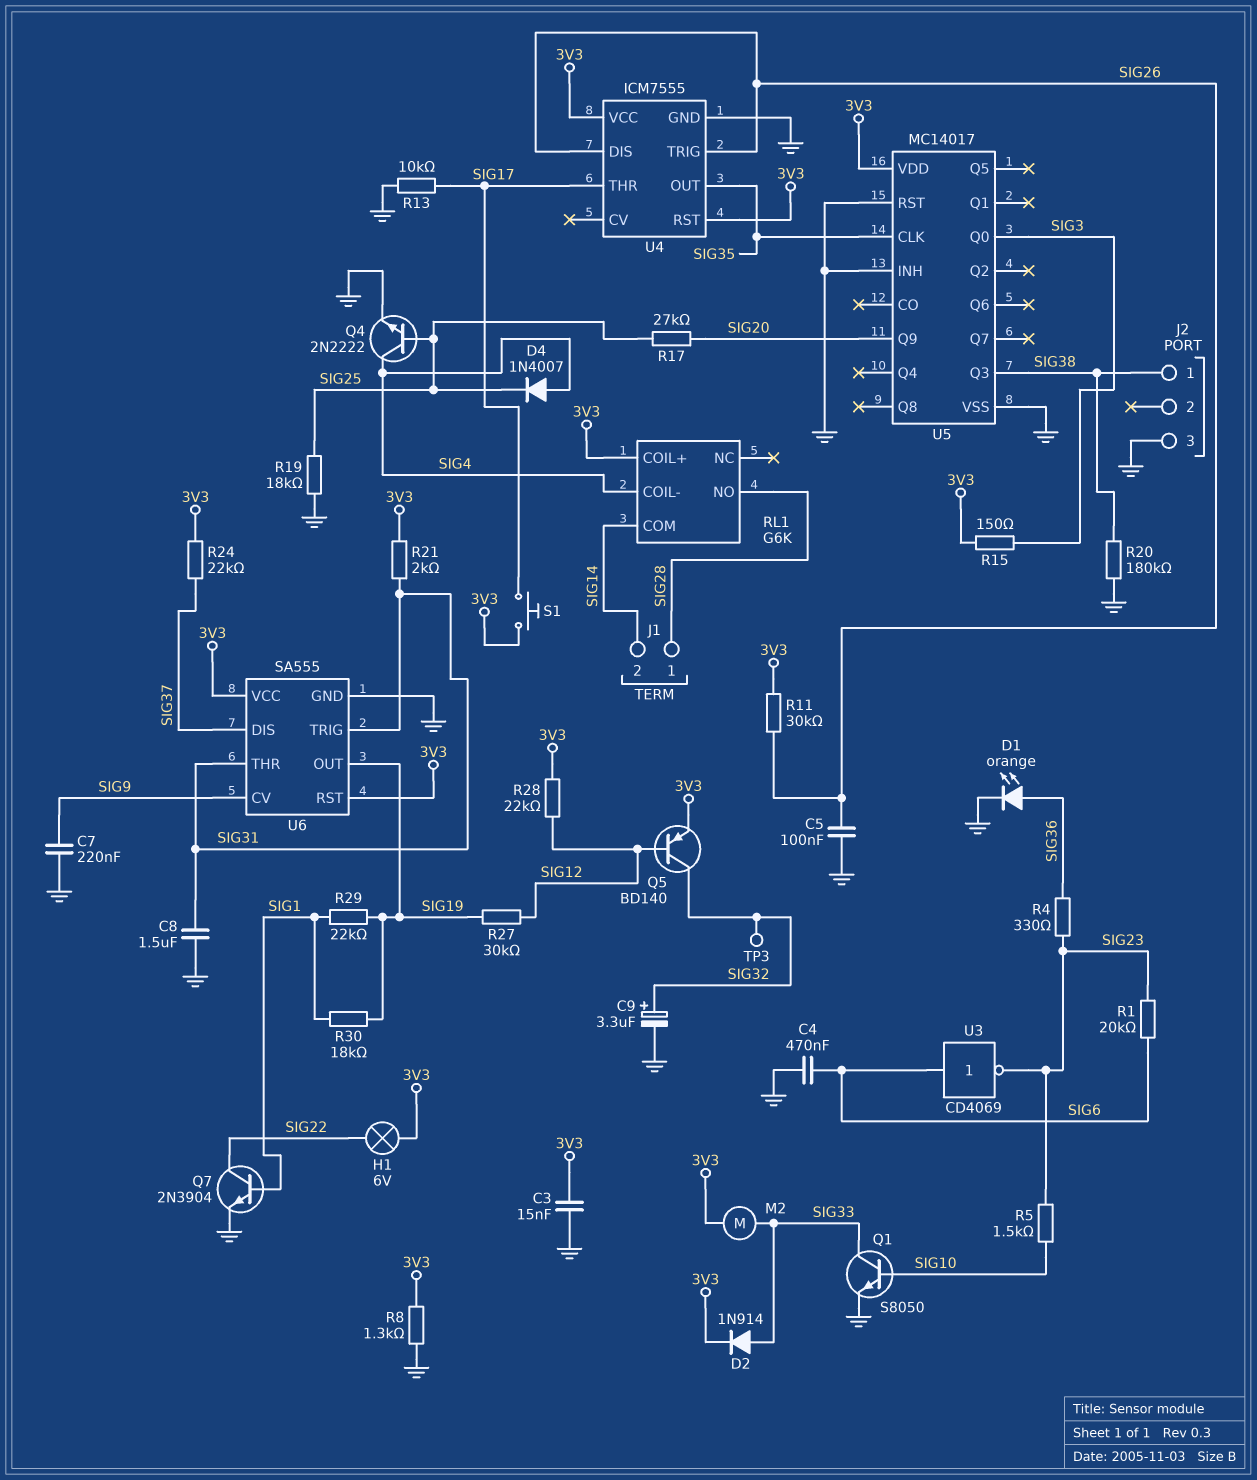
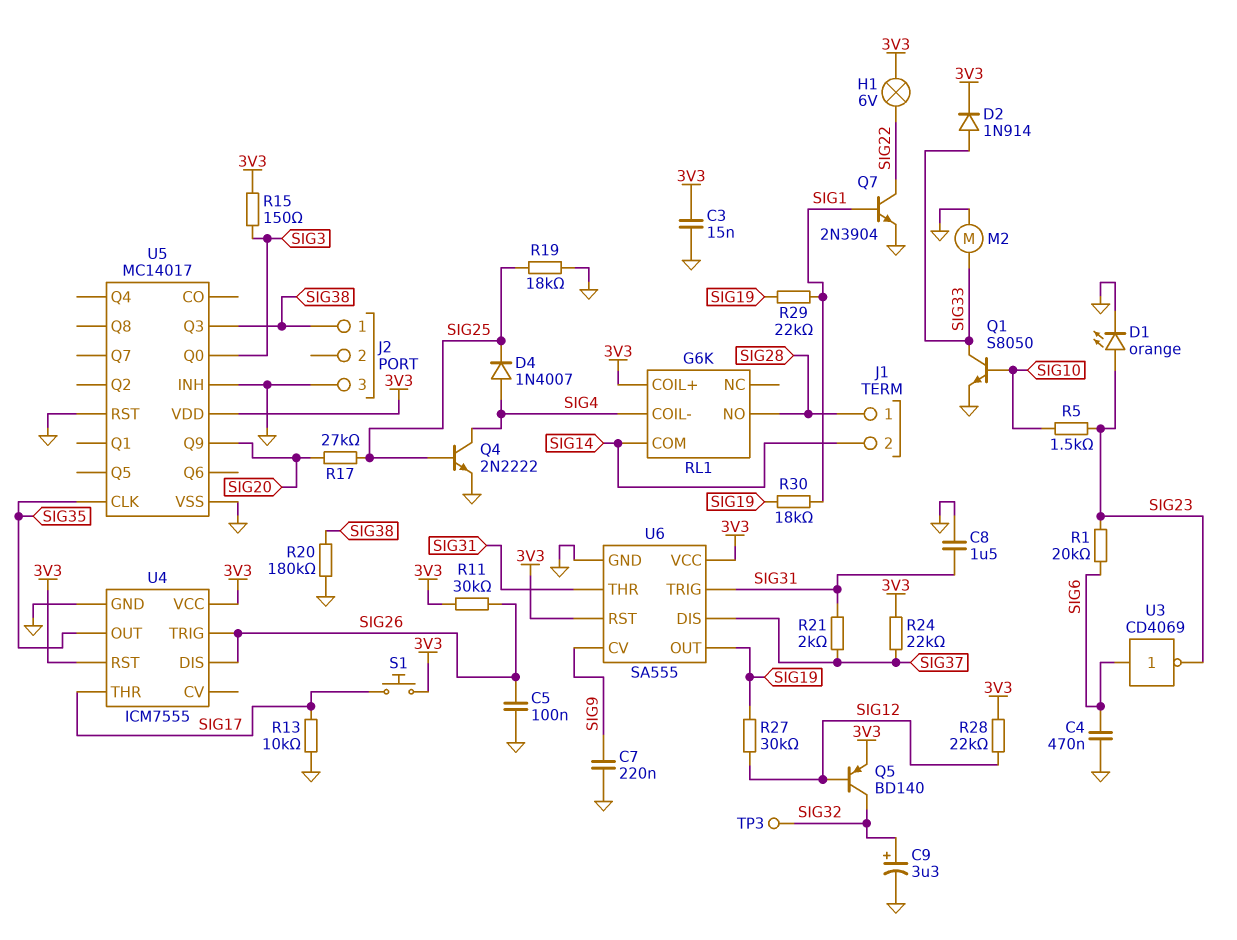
D1: LED orange (A SIG36, K GND) -> LED orange (A SIG23, K GND)
M2: motor (3V3, SIG33) -> motor (GND, SIG33)
R4: 330 (SIG23, SIG36) -> none
R8: 1.3k (3V3, GND) -> none
R21: 2k (3V3, SIG31) -> 2k (SIG31, SIG37)

